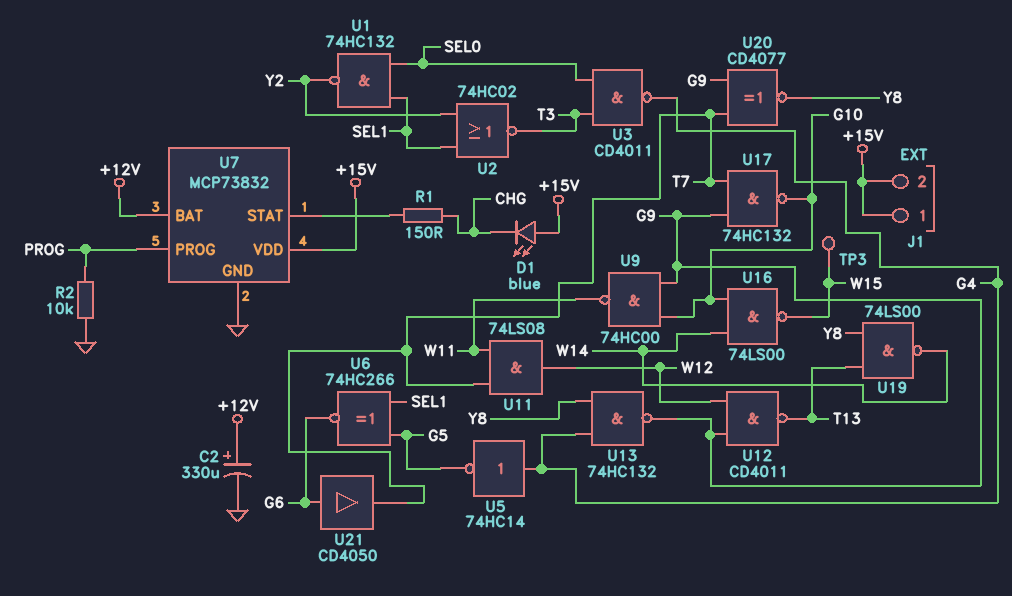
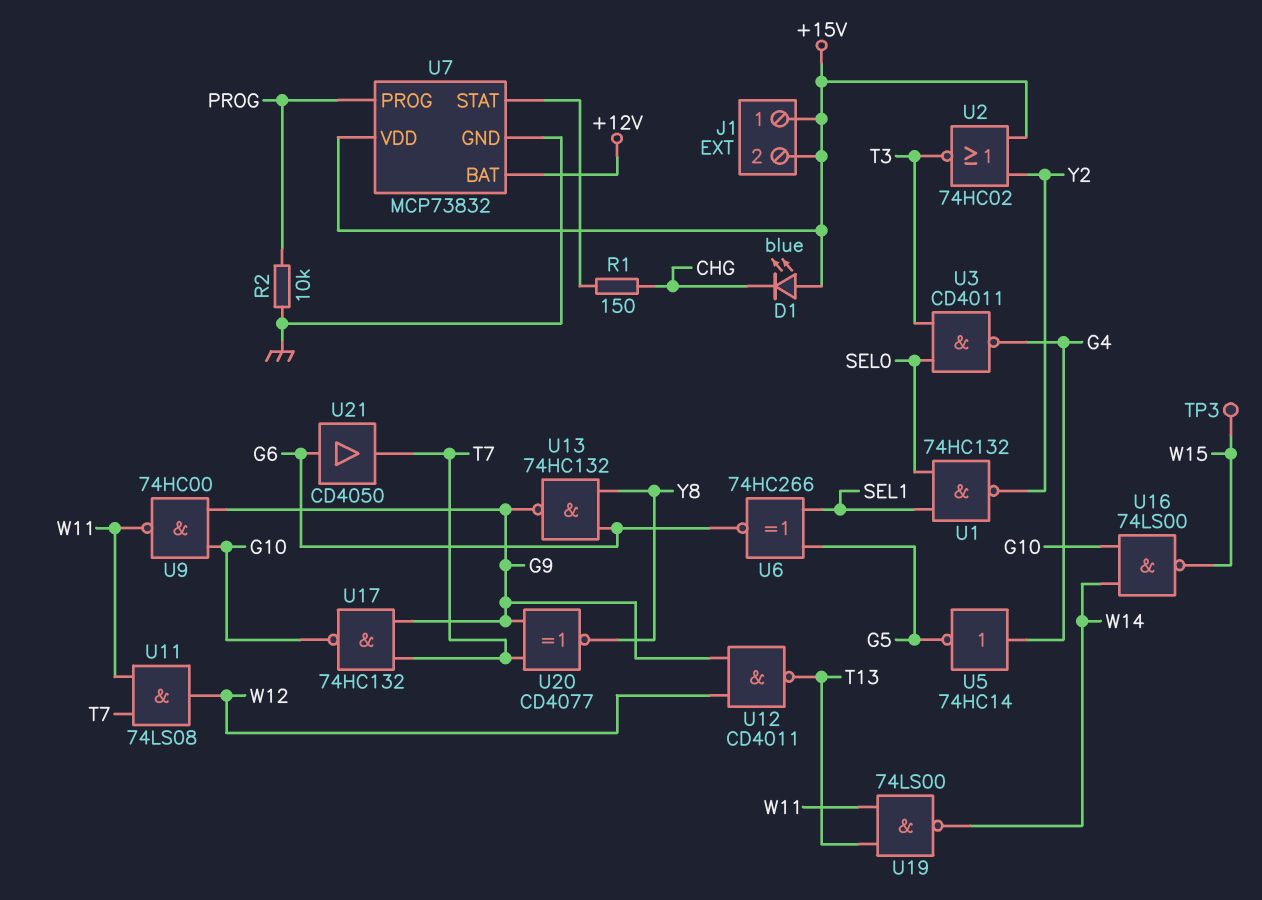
C2: 330uF (plus +12V, minus GND) -> none
U2: NOR 74HC02 (in SEL1, in Y2, out T3) -> NOR 74HC02 (in +15V, in Y2, out T3)
U13: NAND 74HC132 (in G4, in Y8, out G9) -> NAND 74HC132 (in G6, in Y8, out G9)
U19: NAND 74LS00 (in T13, in Y8, out W14) -> NAND 74LS00 (in T13, in W11, out W14)

